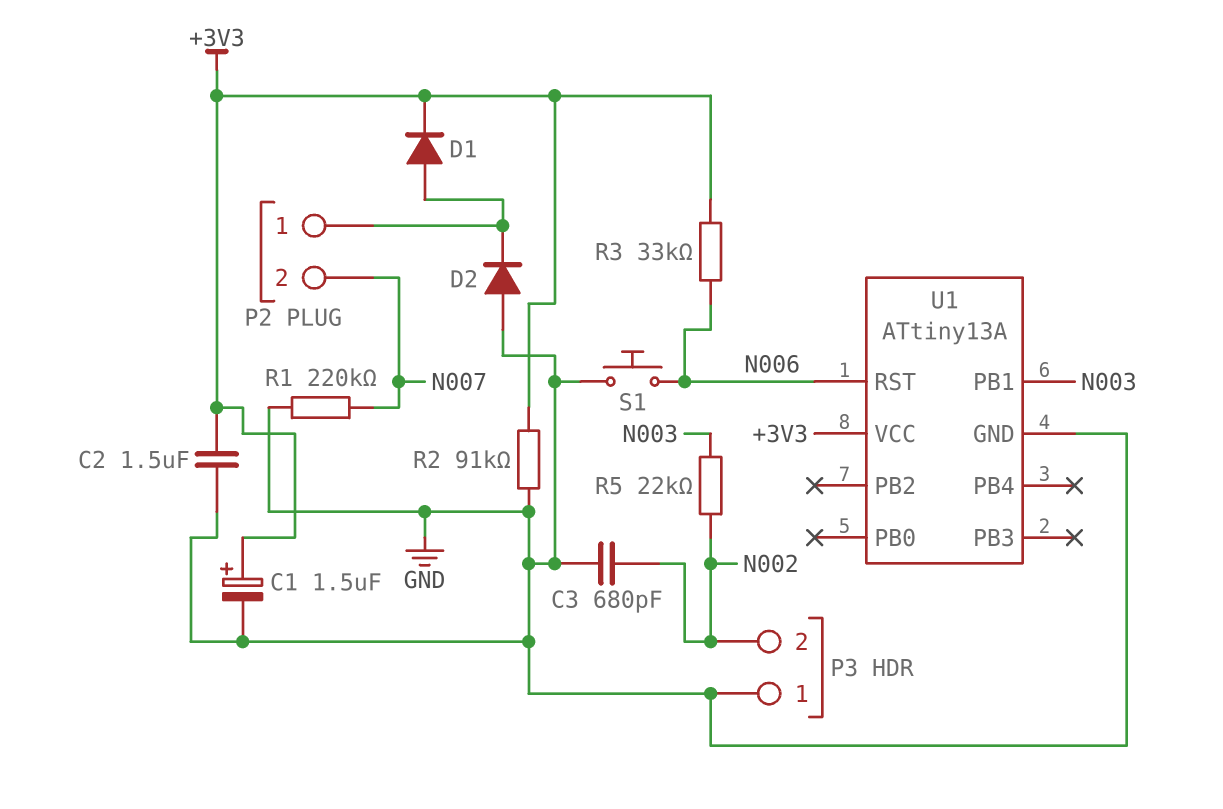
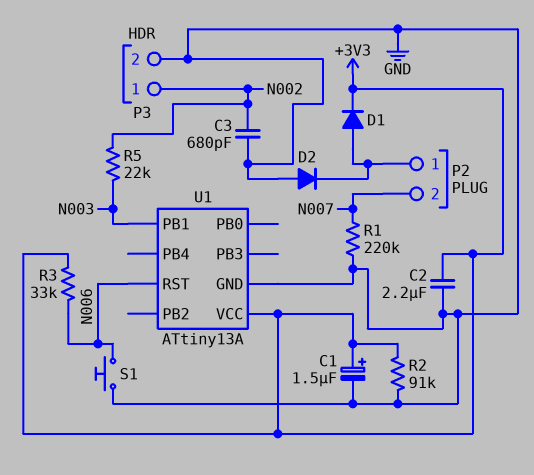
C2: 1.5uF (+3V3, GND) -> 2.2uF (+3V3, GND)
P3 pin 1: GND -> N002
P3 pin 2: N002 -> GND

